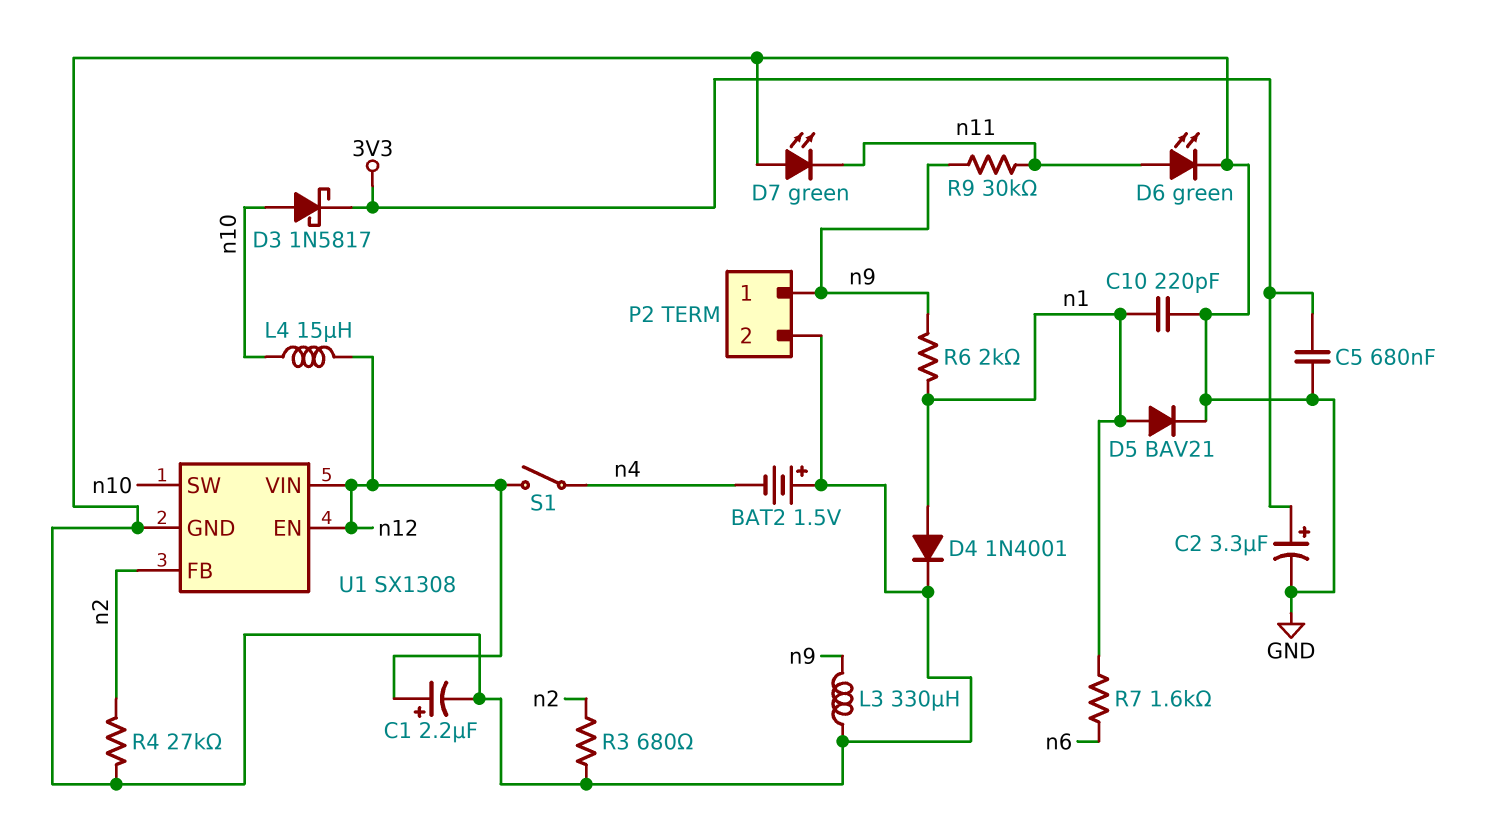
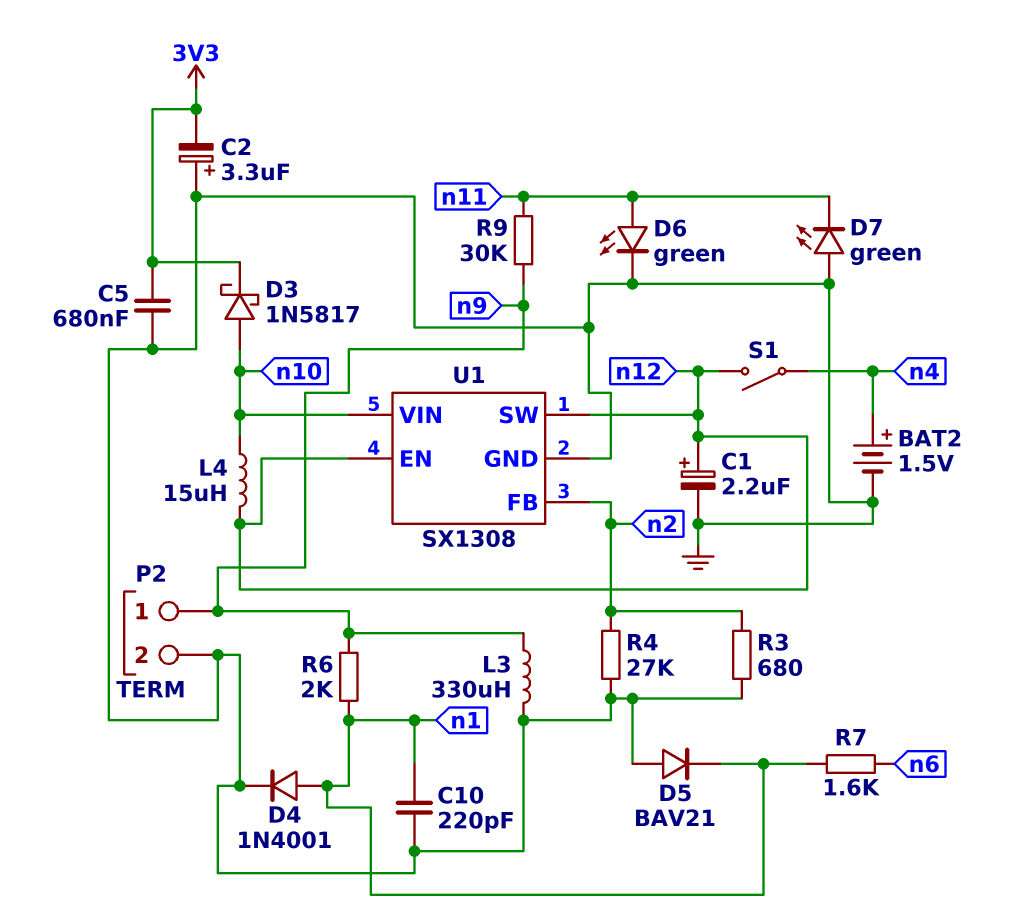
BAT2: 1.5V (plus GND, minus n4) -> 1.5V (plus n4, minus GND)
C2: 3.3uF (plus 3V3, minus GND) -> 3.3uF (plus GND, minus 3V3)
D5: diode BAV21 (A n1, K GND) -> diode BAV21 (A GND, K n1)
U1 pin SW: n10 -> n12
U1 pin VIN: n12 -> n10

